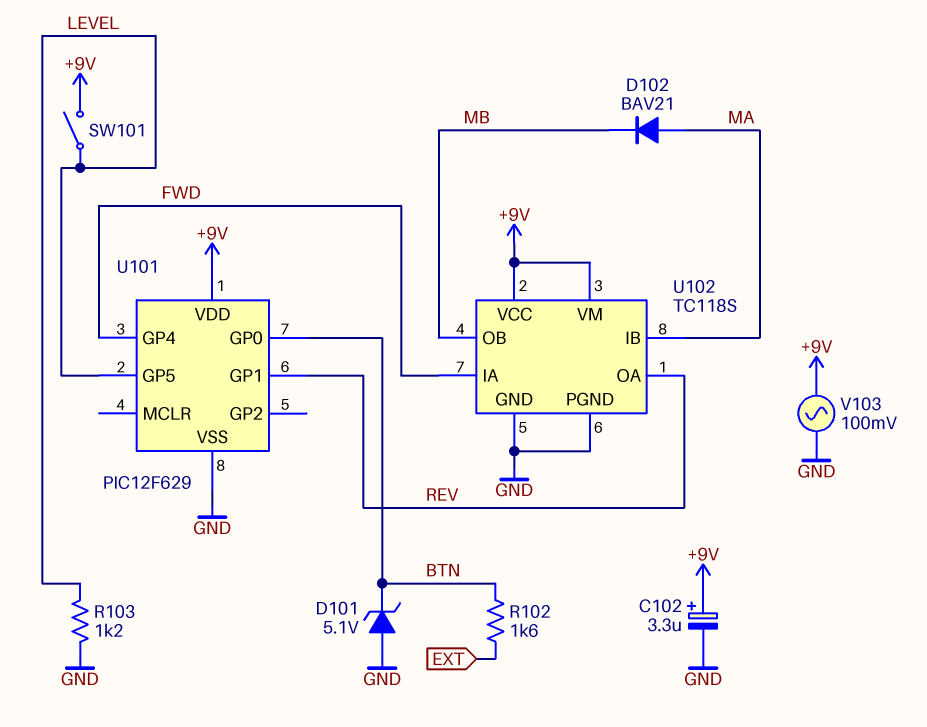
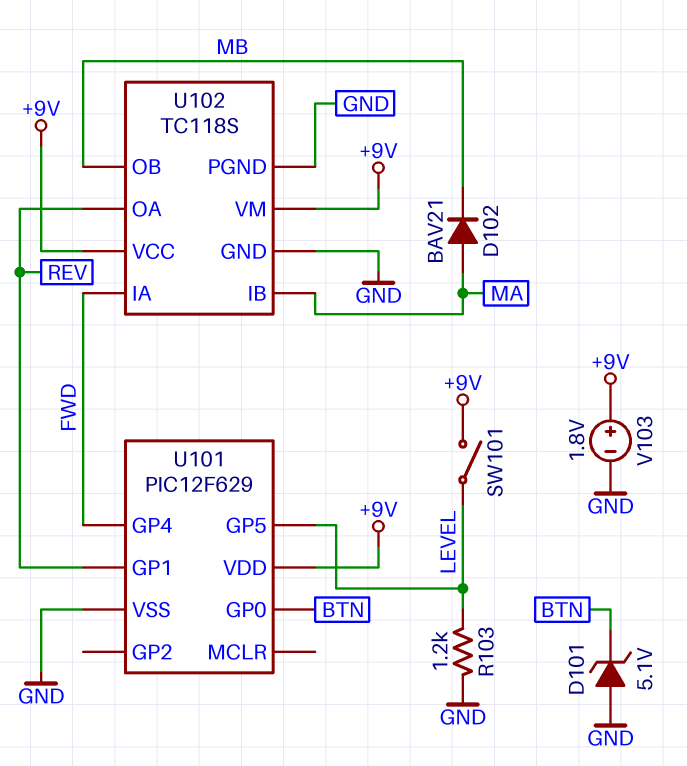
C102: 3.3uF (plus +9V, minus GND) -> none
R102: 1.6k (BTN, EXT) -> none
V103: AC 100mV (+9V, GND) -> 1.8V (plus +9V, minus GND)

